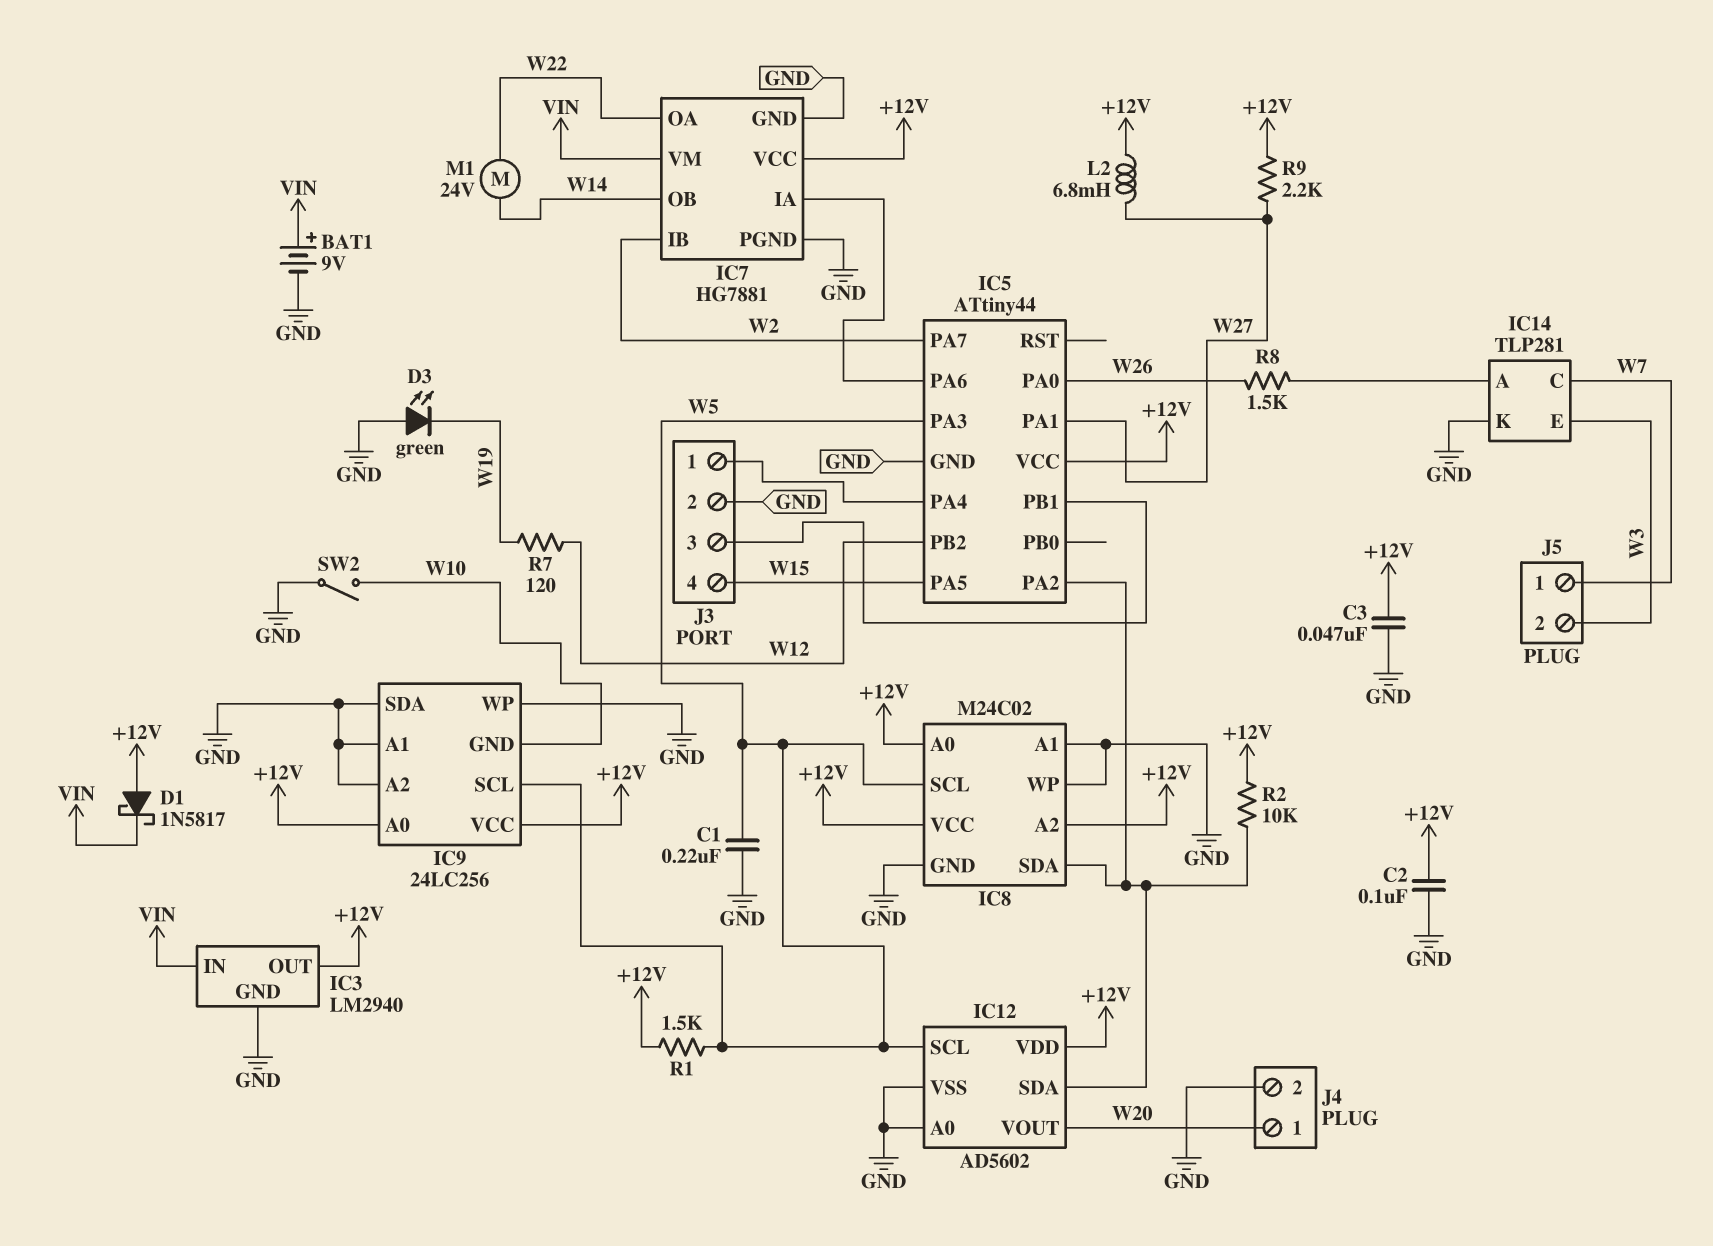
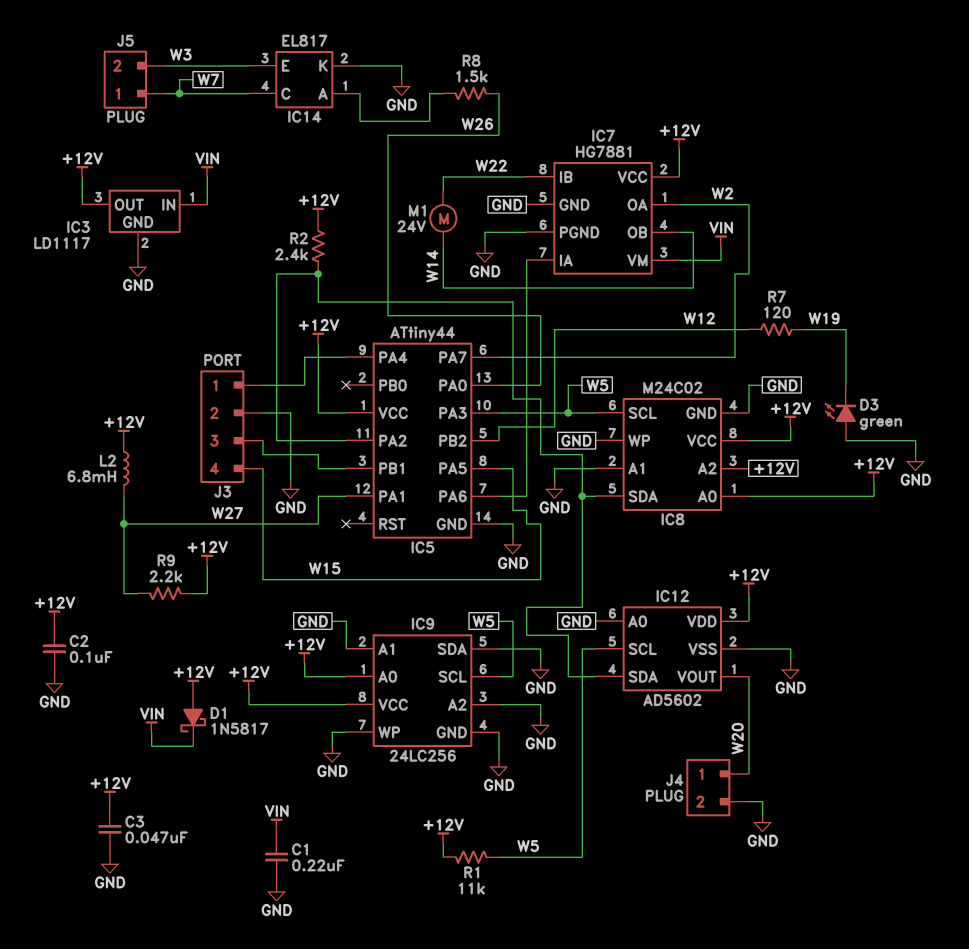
BAT1: 9V (plus VIN, minus GND) -> none
C1: 220nF (GND, W5) -> 220nF (GND, VIN)
IC3: LM2940 -> LD1117
IC7 pin IB: W2 -> W22
IC7 pin OA: W22 -> W2
IC9 pin GND: W10 -> GND
IC14: TLP281 -> EL817
R1: 1.5k (+12V, W5) -> 11k (+12V, W5)
R2: 10k (+12V, IC5/PA2) -> 2.4k (+12V, IC5/PA2)
SW2: switch (GND, W10) -> none

